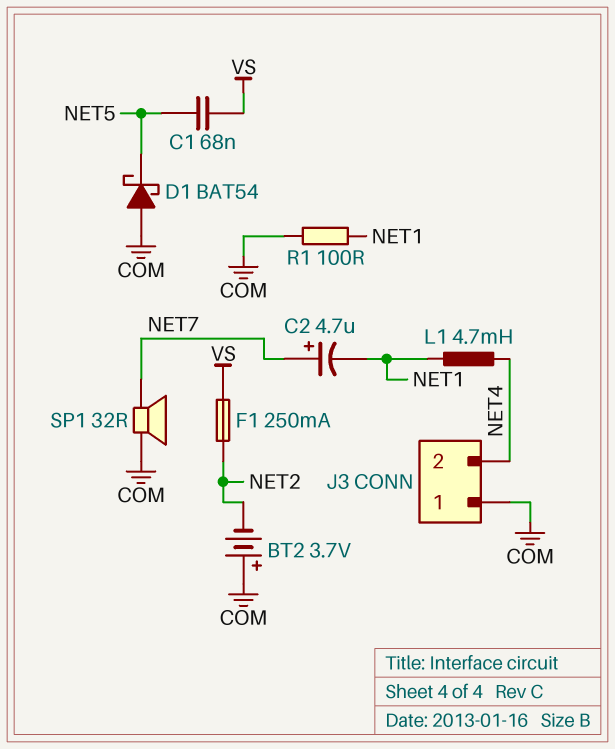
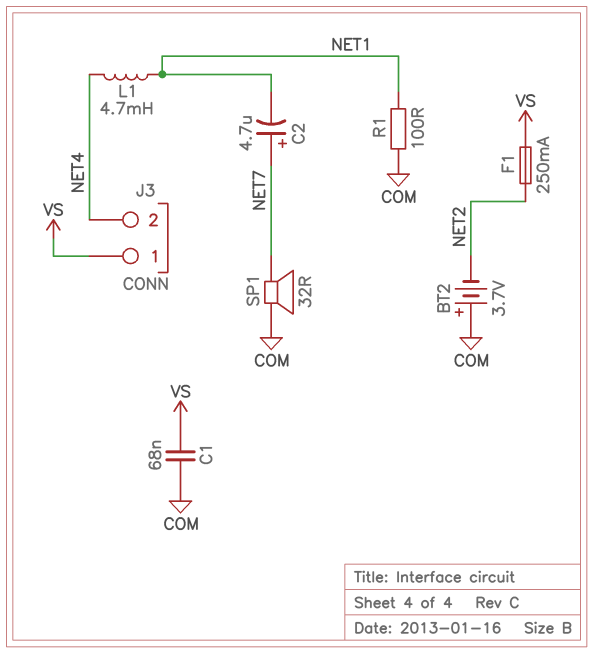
C1: 68nF (NET5, VS) -> 68nF (COM, VS)
D1: schottky BAT54 (A COM, K NET5) -> none
J3 pin 1: COM -> VS

